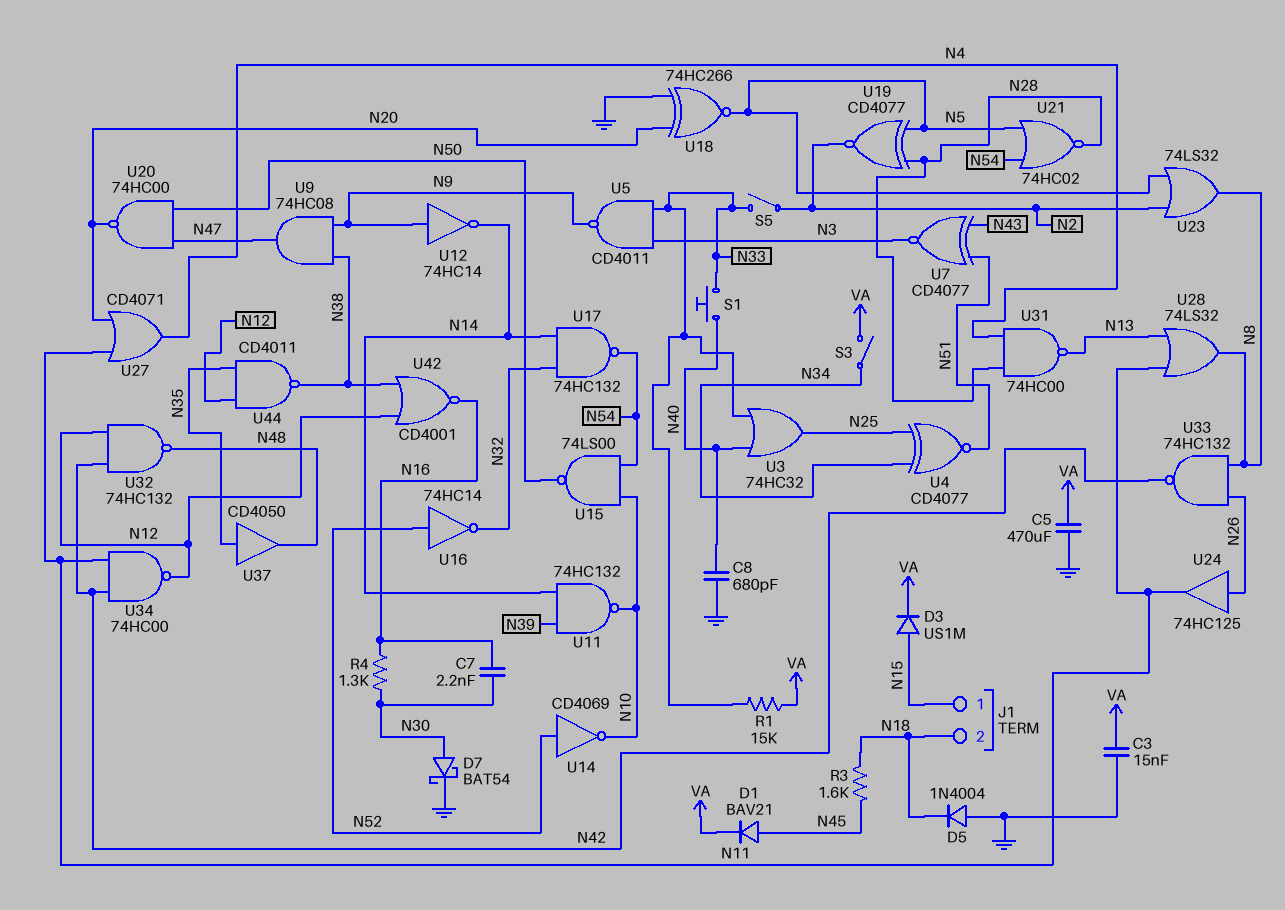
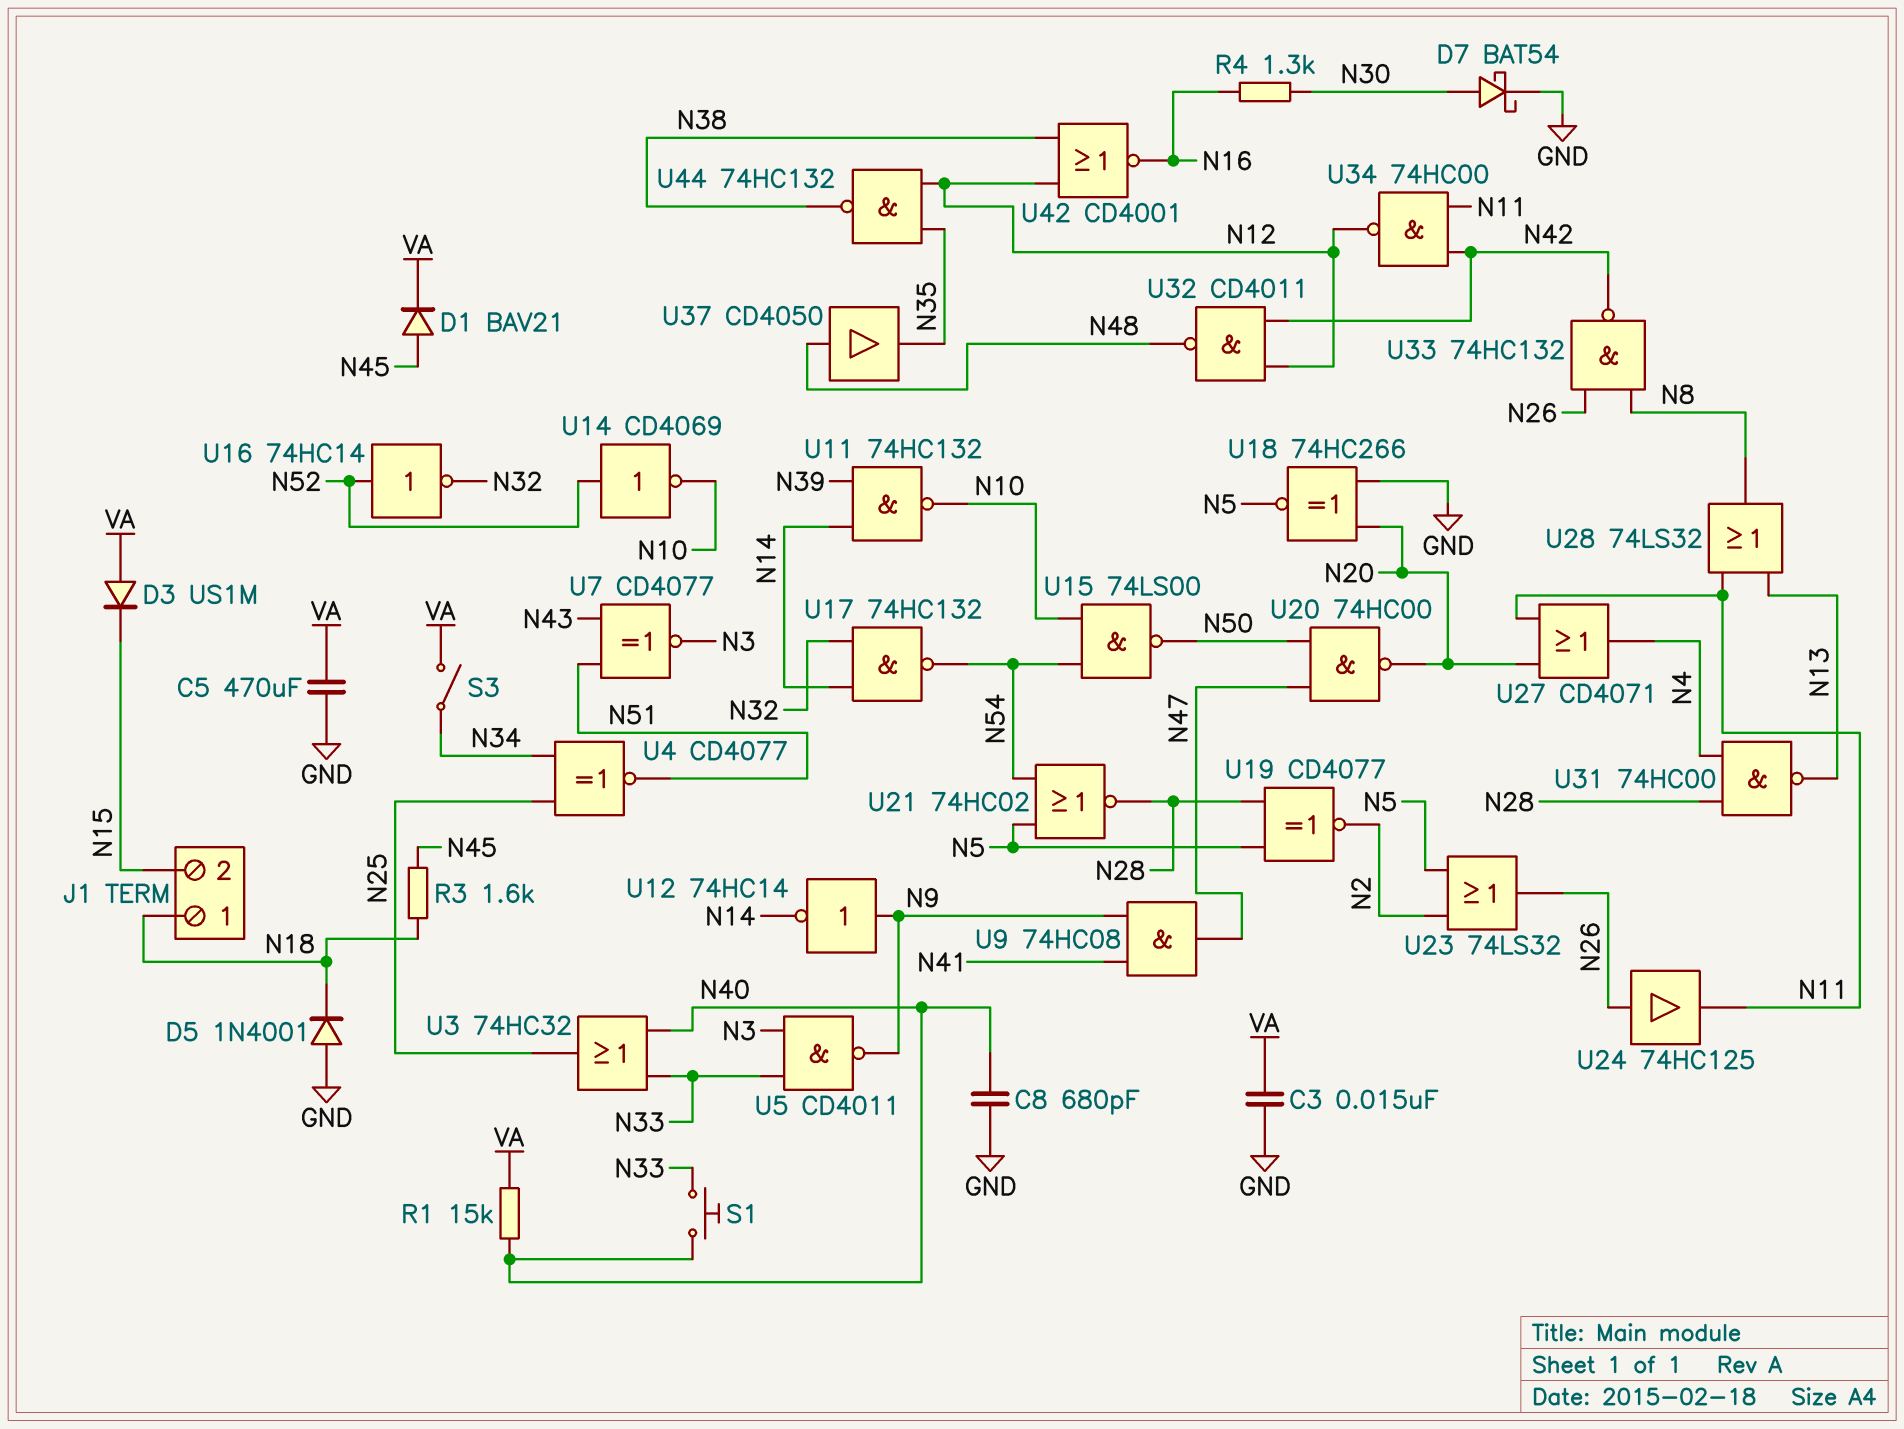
C7: 2.2nF (N16, N30) -> none
D3: diode US1M (A N15, K VA) -> diode US1M (A VA, K N15)
D5: diode 1N4004 (A GND, K N18) -> diode 1N4001 (A GND, K N18)
J1 pin 1: N15 -> N18
J1 pin 2: N18 -> N15
R1: 15k (N33, VA) -> 15k (N40, VA)
S5: switch (N2, N33) -> none
U9: AND 74HC08 (in N9, in N38, out N47) -> AND 74HC08 (in N9, in N41, out N47)
U23: OR 74LS32 (in N2, in N5, out N8) -> OR 74LS32 (in N2, in N5, out N26)
U32: NAND 74HC132 (in N12, in N42, out N48) -> NAND CD4011 (in N12, in N42, out N48)
U37: buffer CD4050 (in N35, out N48) -> buffer CD4050 (in N48, out N35)
U44: NAND CD4011 (in N12, in N35, out N38) -> NAND 74HC132 (in N12, in N35, out N38)

